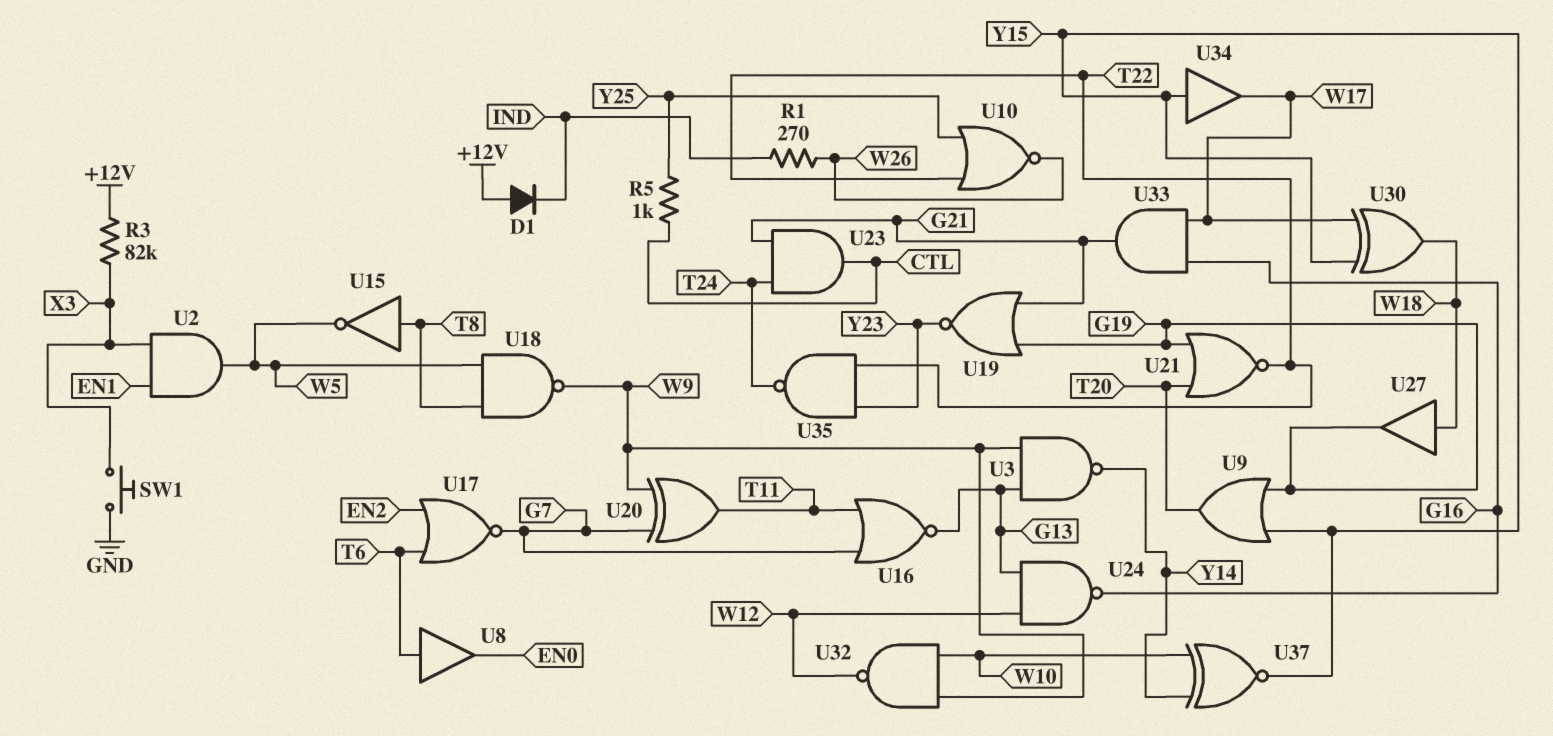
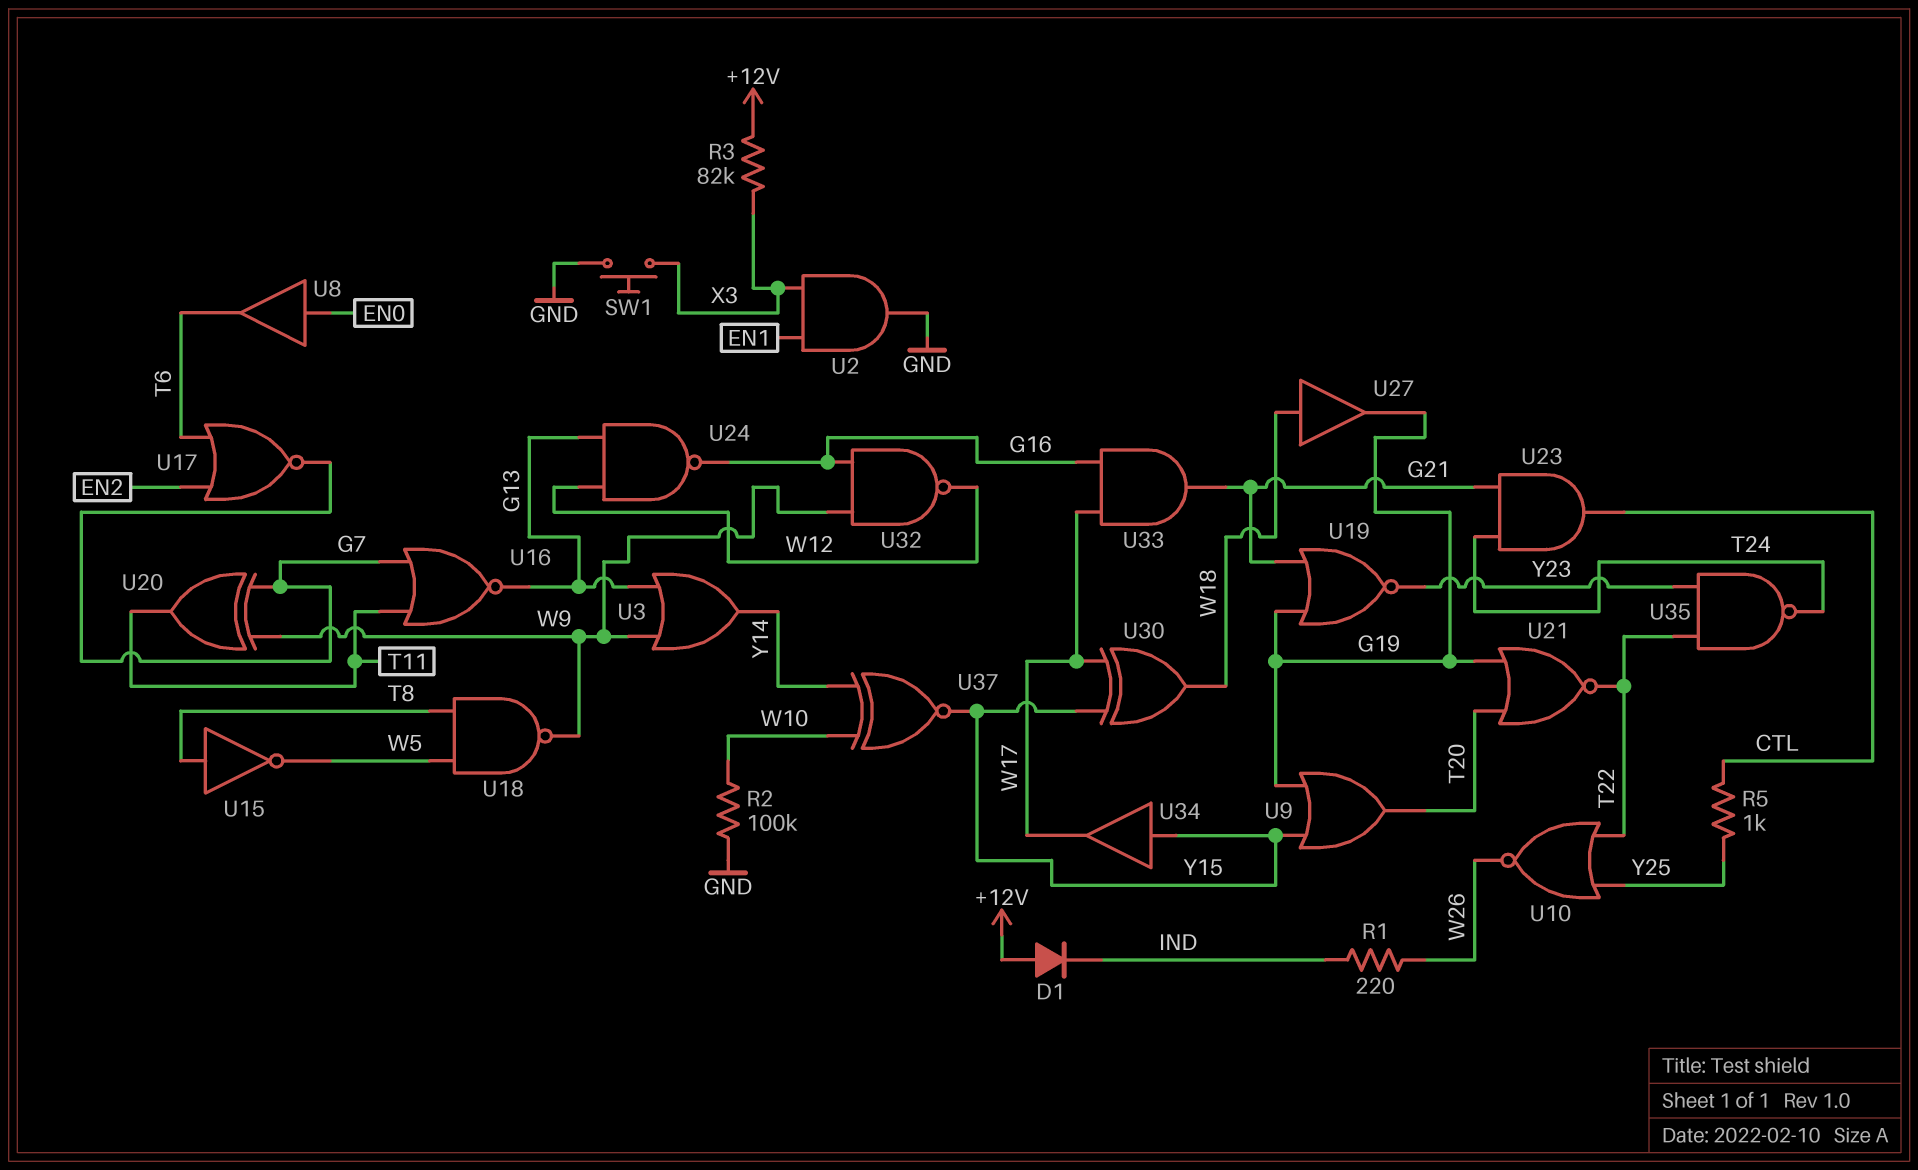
R1: 270 (IND, W26) -> 220 (IND, W26)
R2: none -> 100k (GND, W10)
U2: AND (in EN1, in X3, out W5) -> AND (in EN1, in X3, out GND)
U3: NAND (in G13, in W9, out Y14) -> OR (in G13, in W9, out Y14)
U8: buffer (in T6, out EN0) -> buffer (in EN0, out T6)
U32: NAND (in W9, in W10, out W12) -> NAND (in G16, in W9, out W12)

